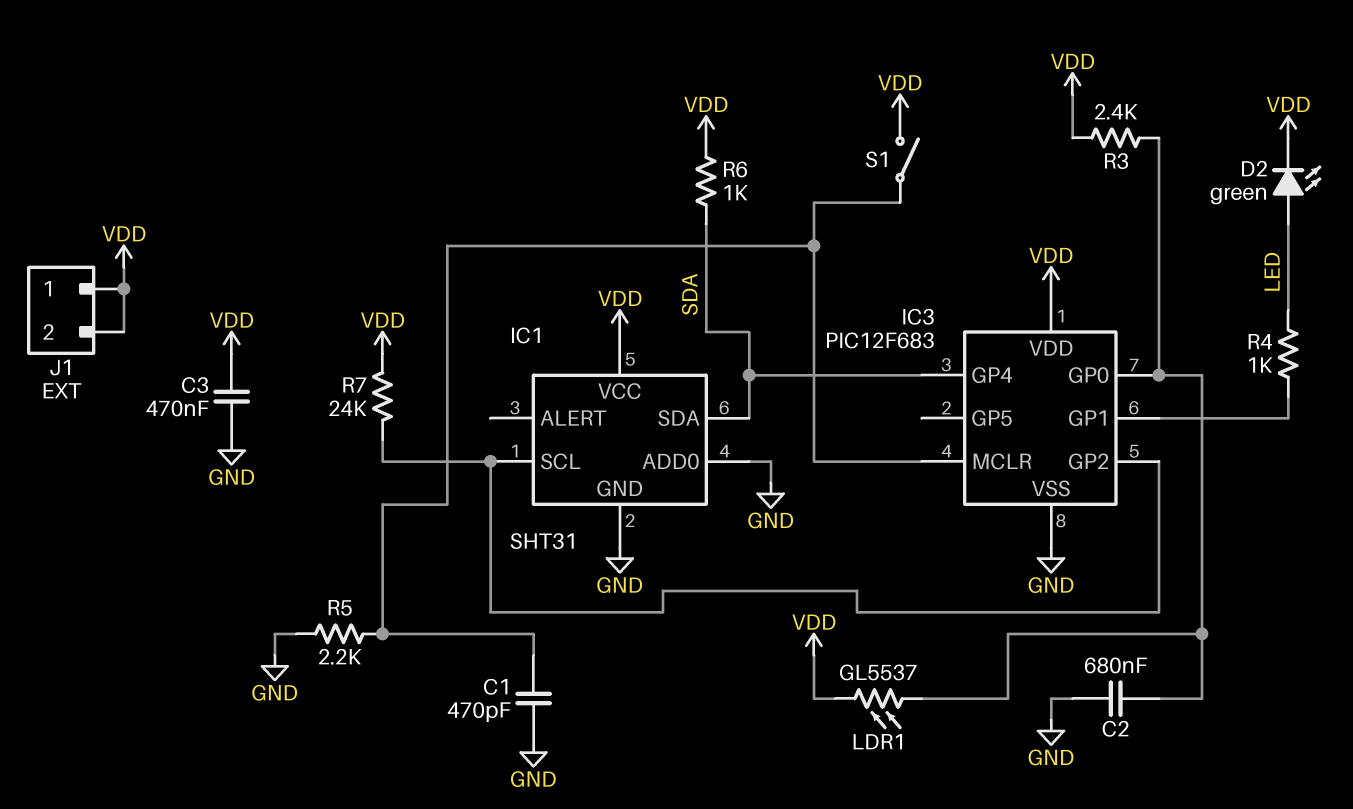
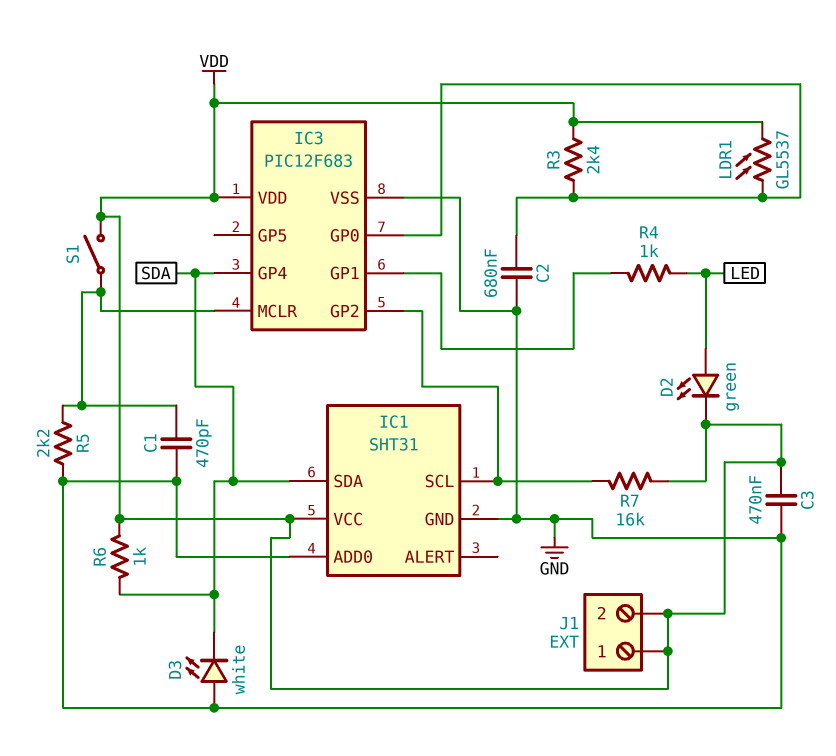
D3: none -> LED white (A GND, K SDA)
R7: 24k (IC1/SCL, VDD) -> 16k (IC1/SCL, VDD)

